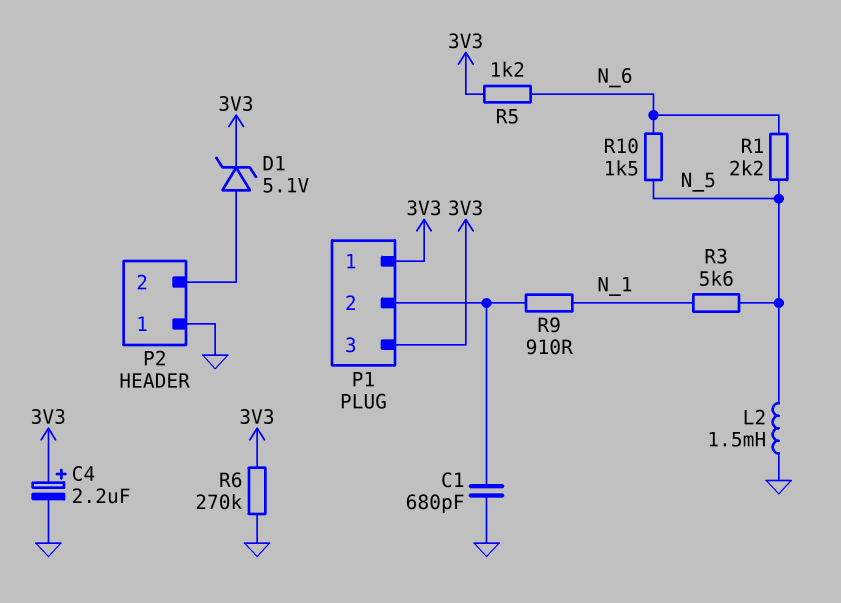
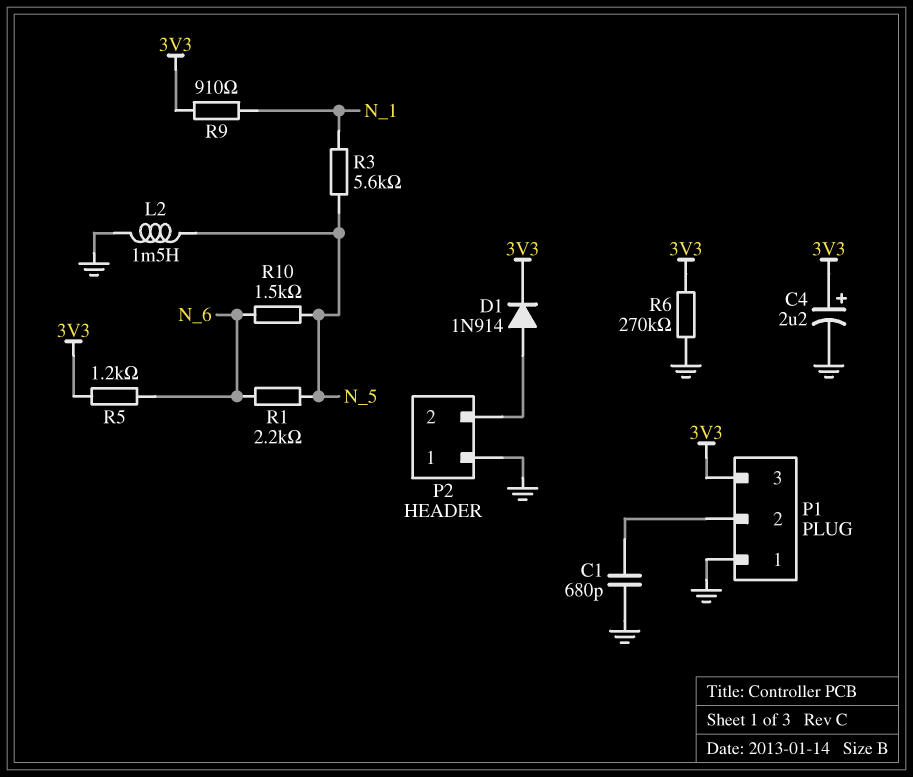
D1: zener 5.1V (A P2/2, K 3V3) -> diode 1N914 (A P2/2, K 3V3)
P1 pin 1: 3V3 -> GND
R9: 910 (N_1, P1/2) -> 910 (3V3, N_1)

